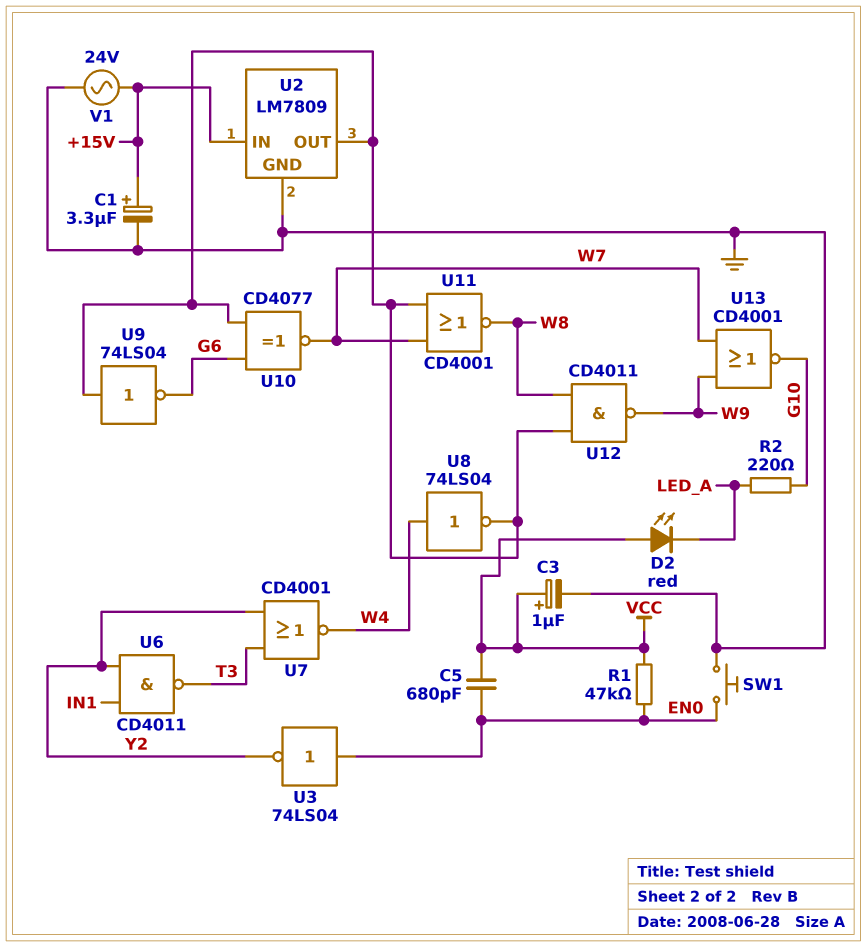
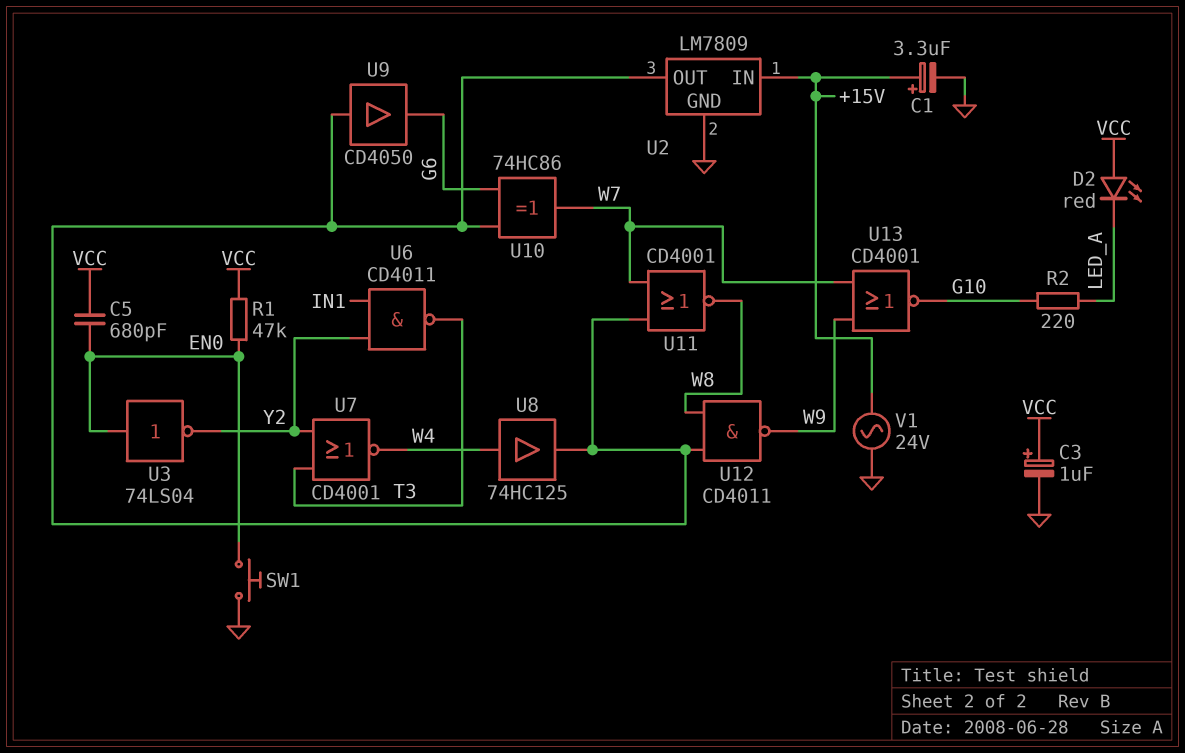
U8: NOT 74LS04 (in W4, out U2/OUT) -> buffer 74HC125 (in W4, out U2/OUT)
U9: NOT 74LS04 (in U2/OUT, out G6) -> buffer CD4050 (in U2/OUT, out G6)
U10: XNOR CD4077 (in G6, in U2/OUT, out W7) -> XOR 74HC86 (in G6, in U2/OUT, out W7)

